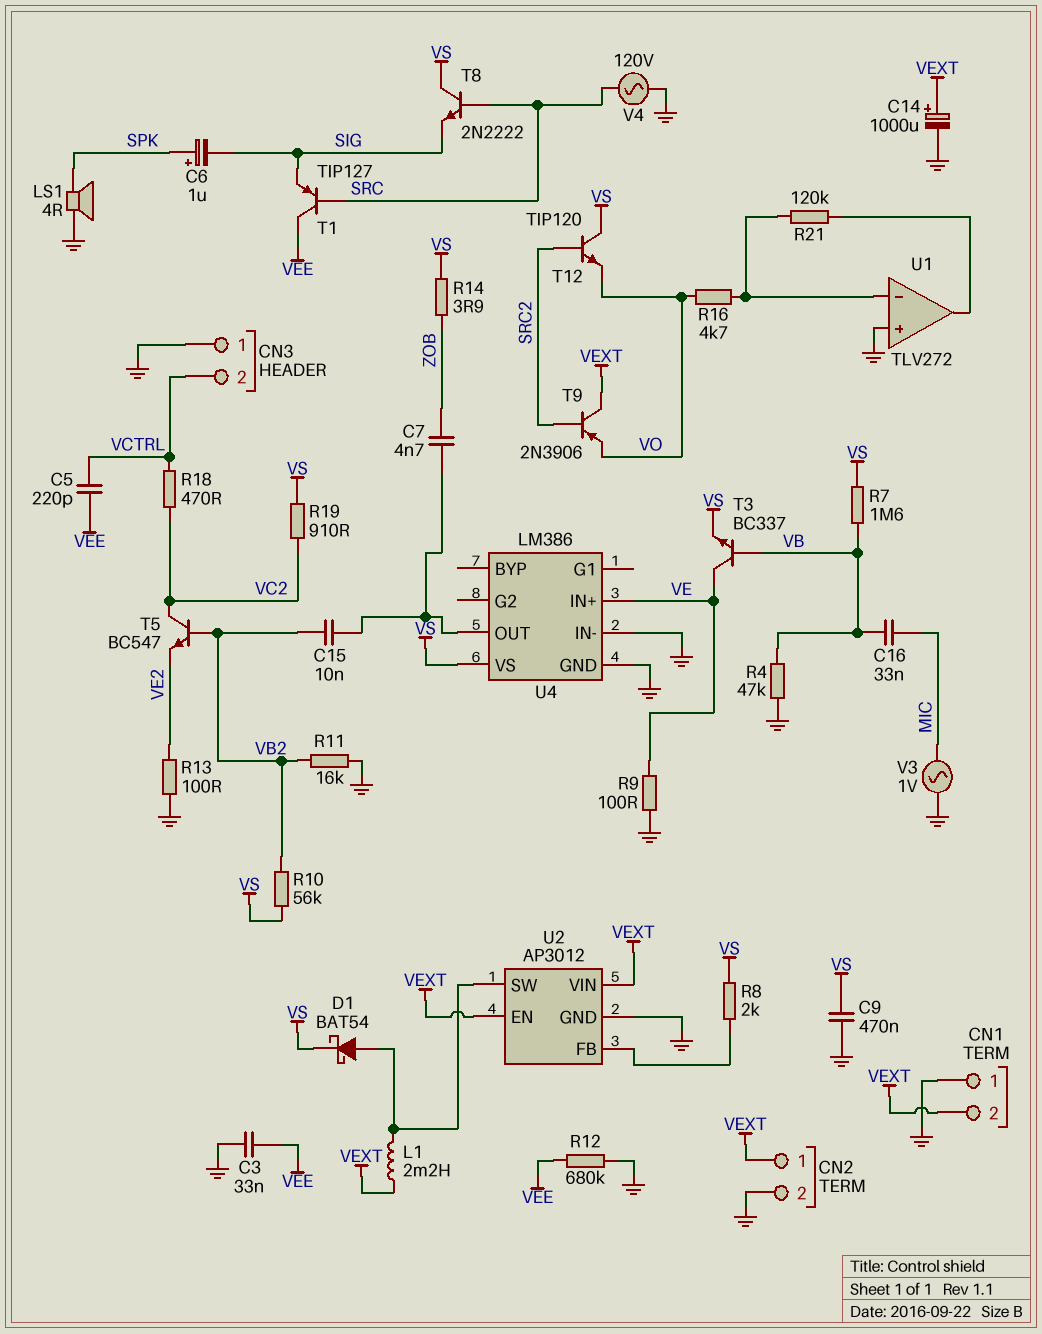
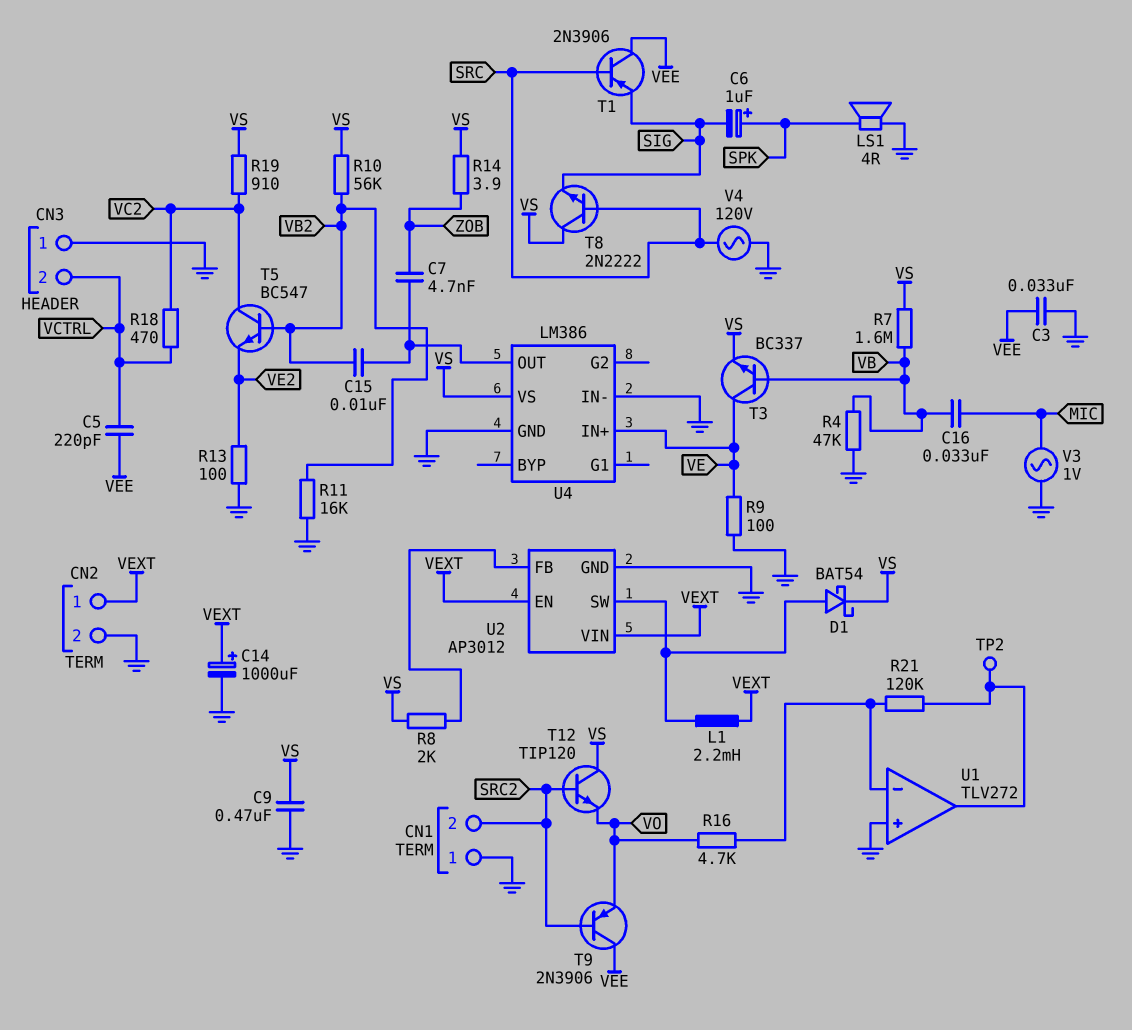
CN1 pin 2: VEXT -> SRC2
R12: 680k (GND, VEE) -> none
T1: PNP TIP127 (B SRC, C VEE, E SIG) -> PNP 2N3906 (B SRC, C VEE, E SIG)
T9: PNP 2N3906 (B SRC2, C VEXT, E VO) -> PNP 2N3906 (B SRC2, C VEE, E VO)
TP2: none -> test point (U1/out)

